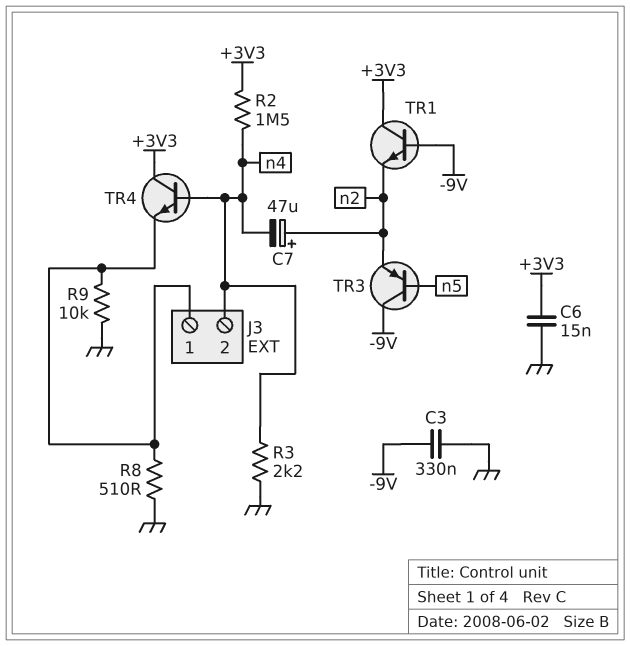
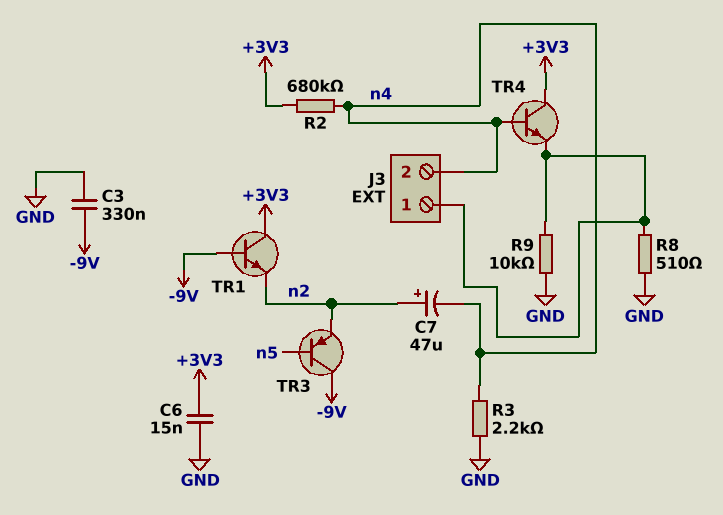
R2: 1.5M (+3V3, n4) -> 680k (+3V3, n4)

